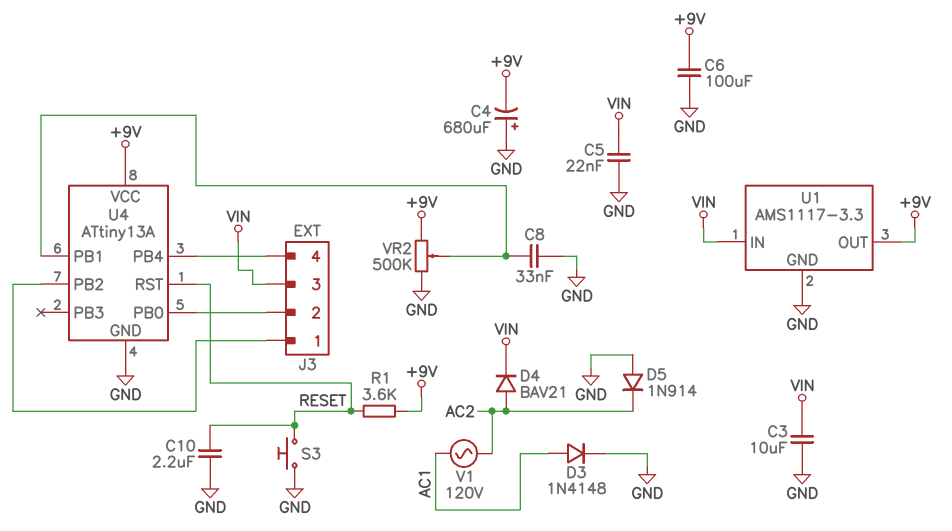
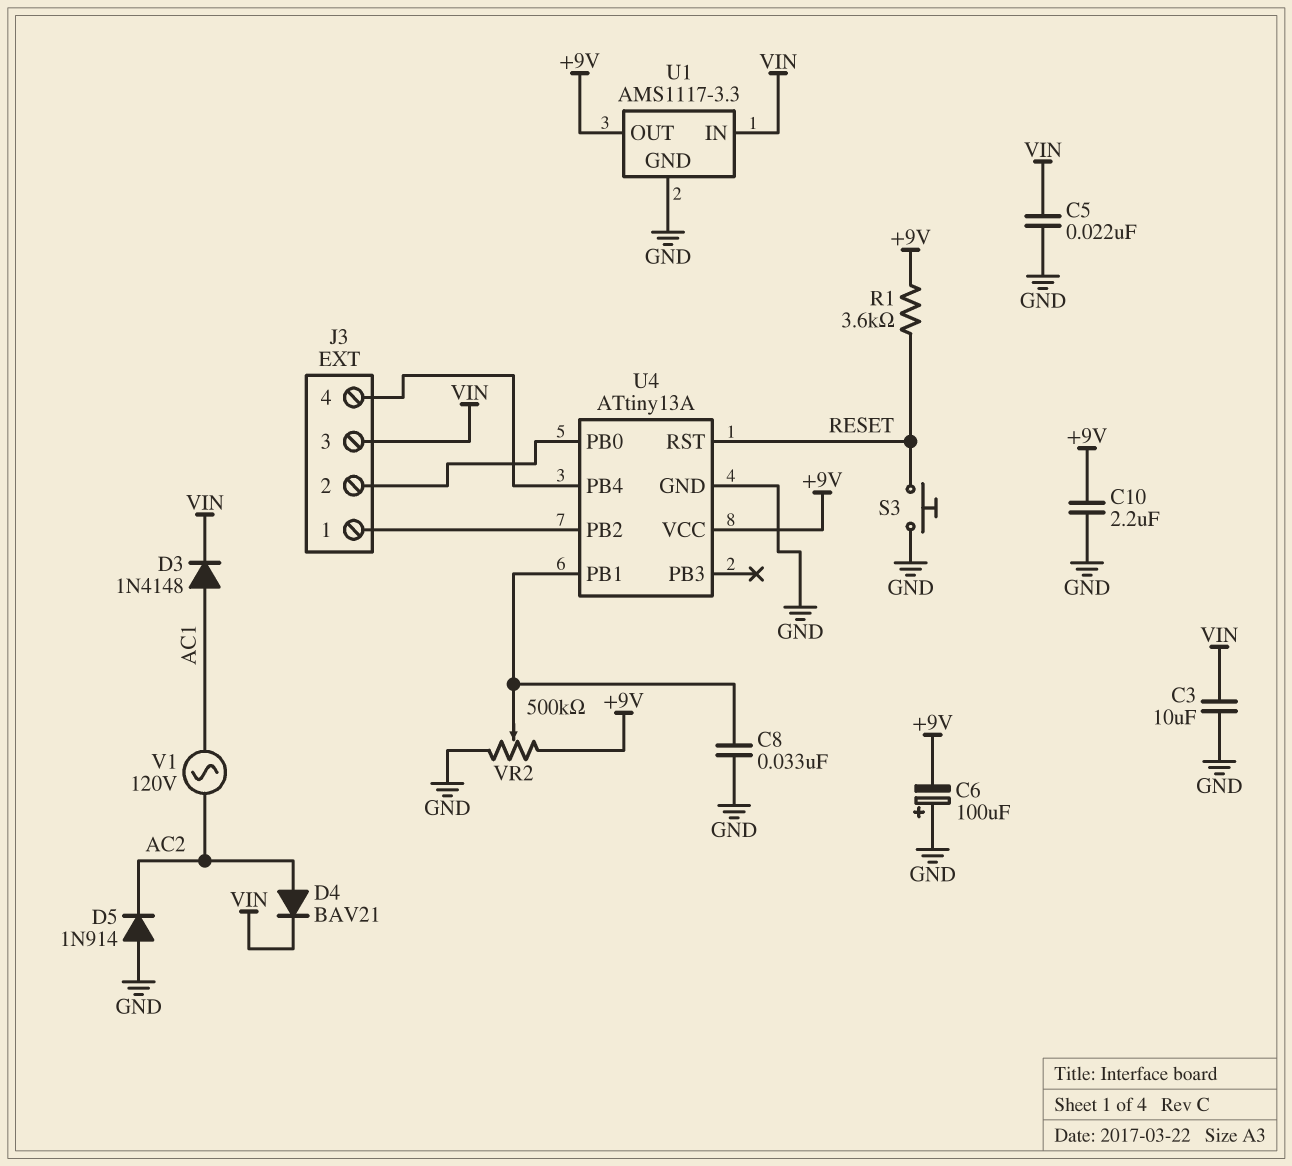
C4: 680uF (plus GND, minus +9V) -> none
C6: 100uF (+9V, GND) -> 100uF (plus GND, minus +9V)
C10: 2.2uF (GND, RESET) -> 2.2uF (+9V, GND)
D3: diode 1N4148 (A AC1, K GND) -> diode 1N4148 (A AC1, K VIN)

